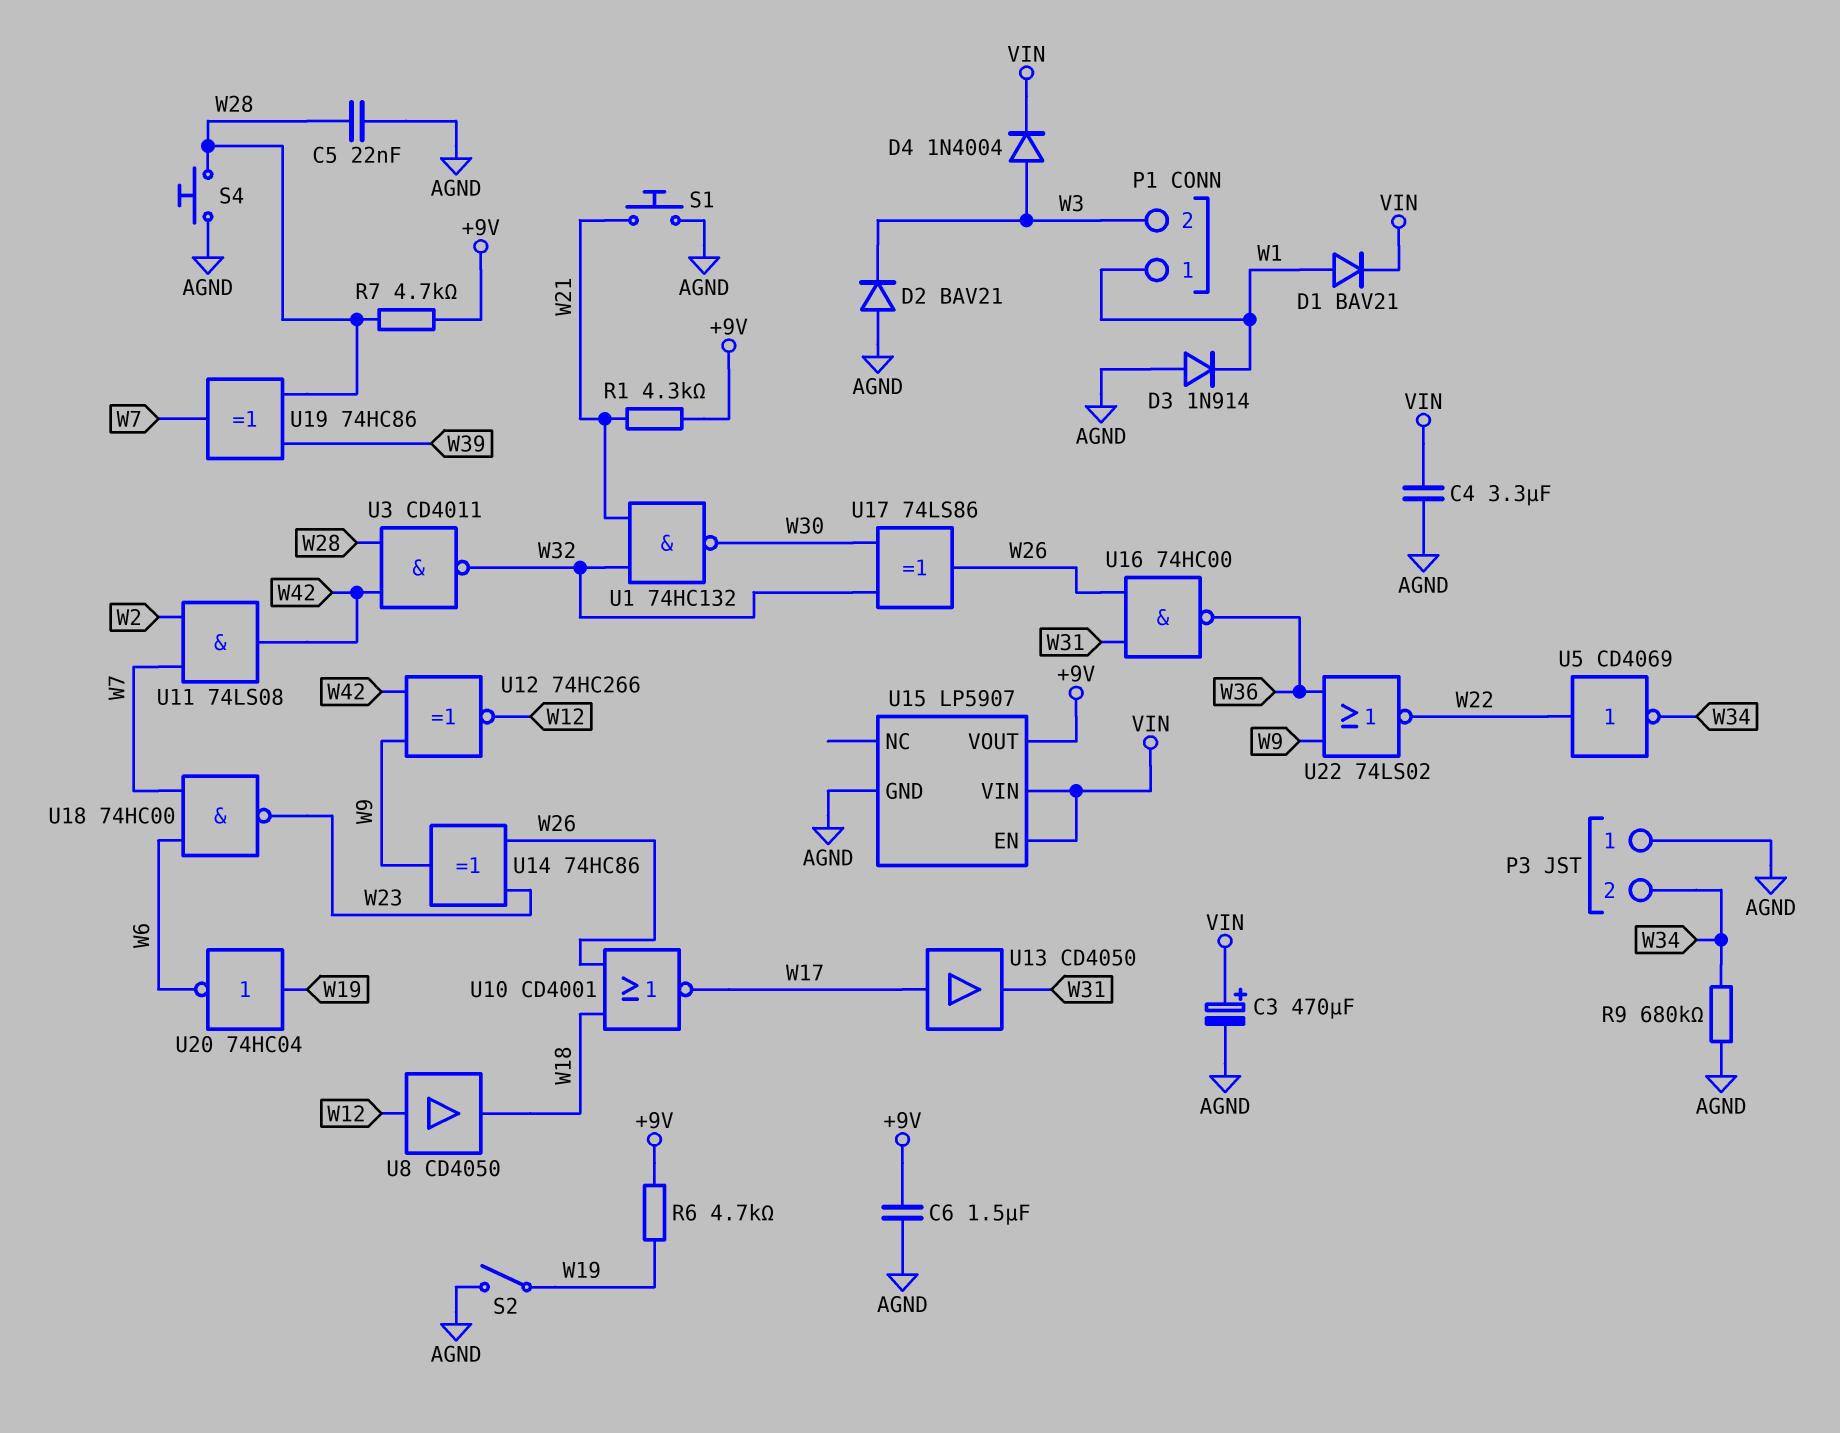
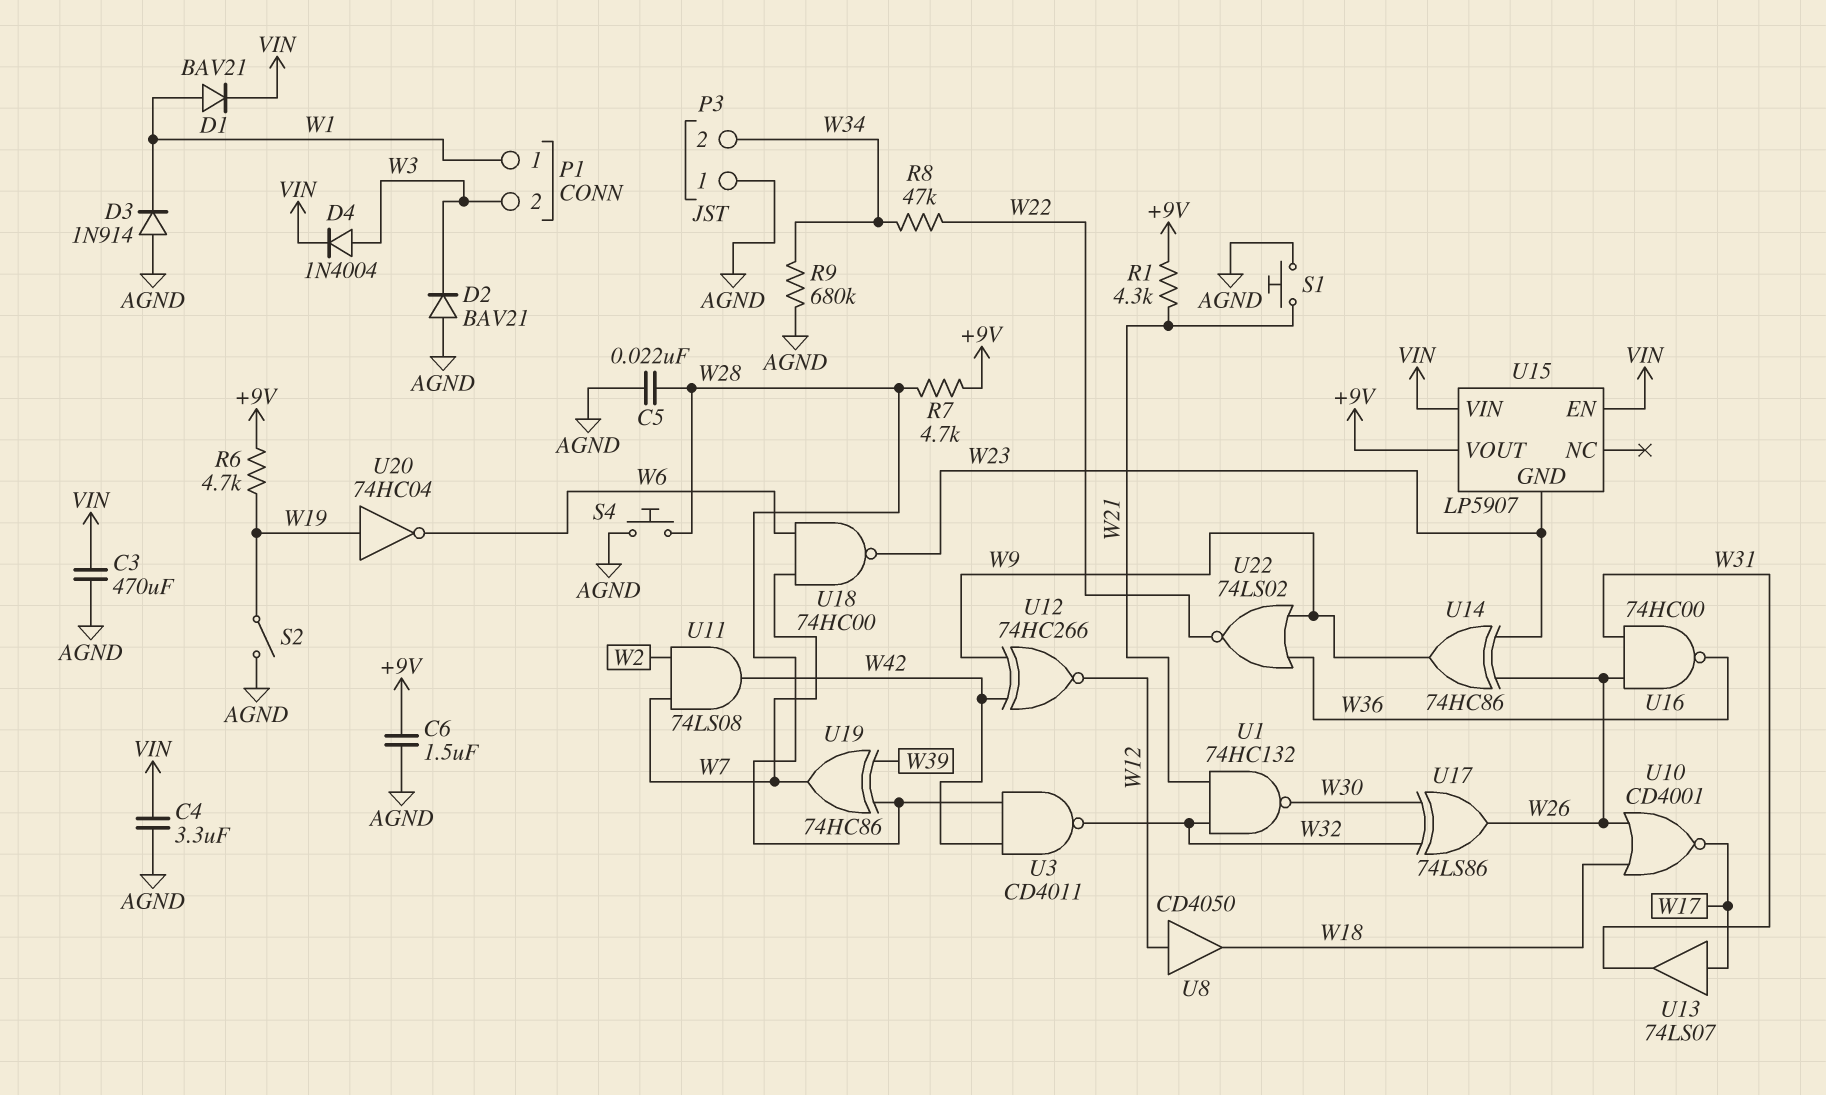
C3: 470uF (plus VIN, minus AGND) -> 470uF (AGND, VIN)
R8: none -> 47k (W22, W34)
U5: NOT CD4069 (in W22, out W34) -> none
U13: buffer CD4050 (in W17, out W31) -> buffer 74LS07 (in W17, out W31)
U15 pin GND: AGND -> W23

